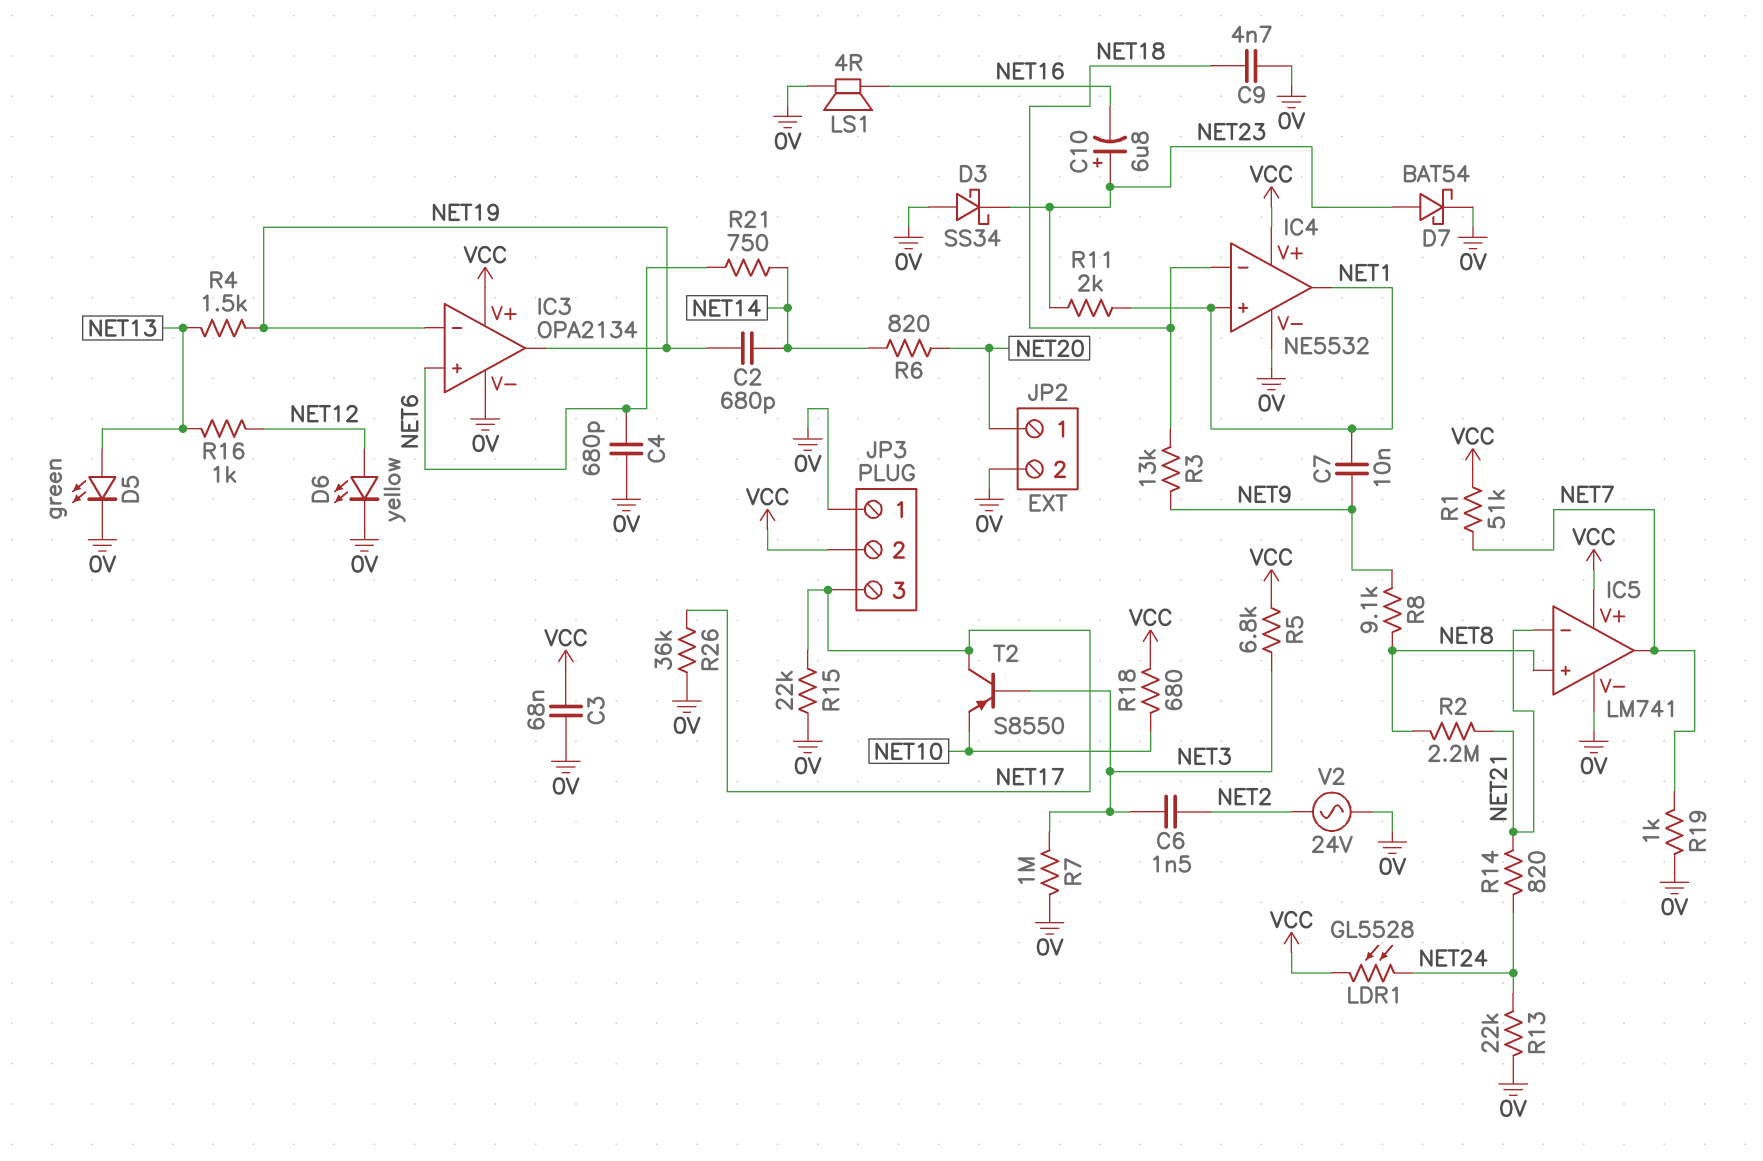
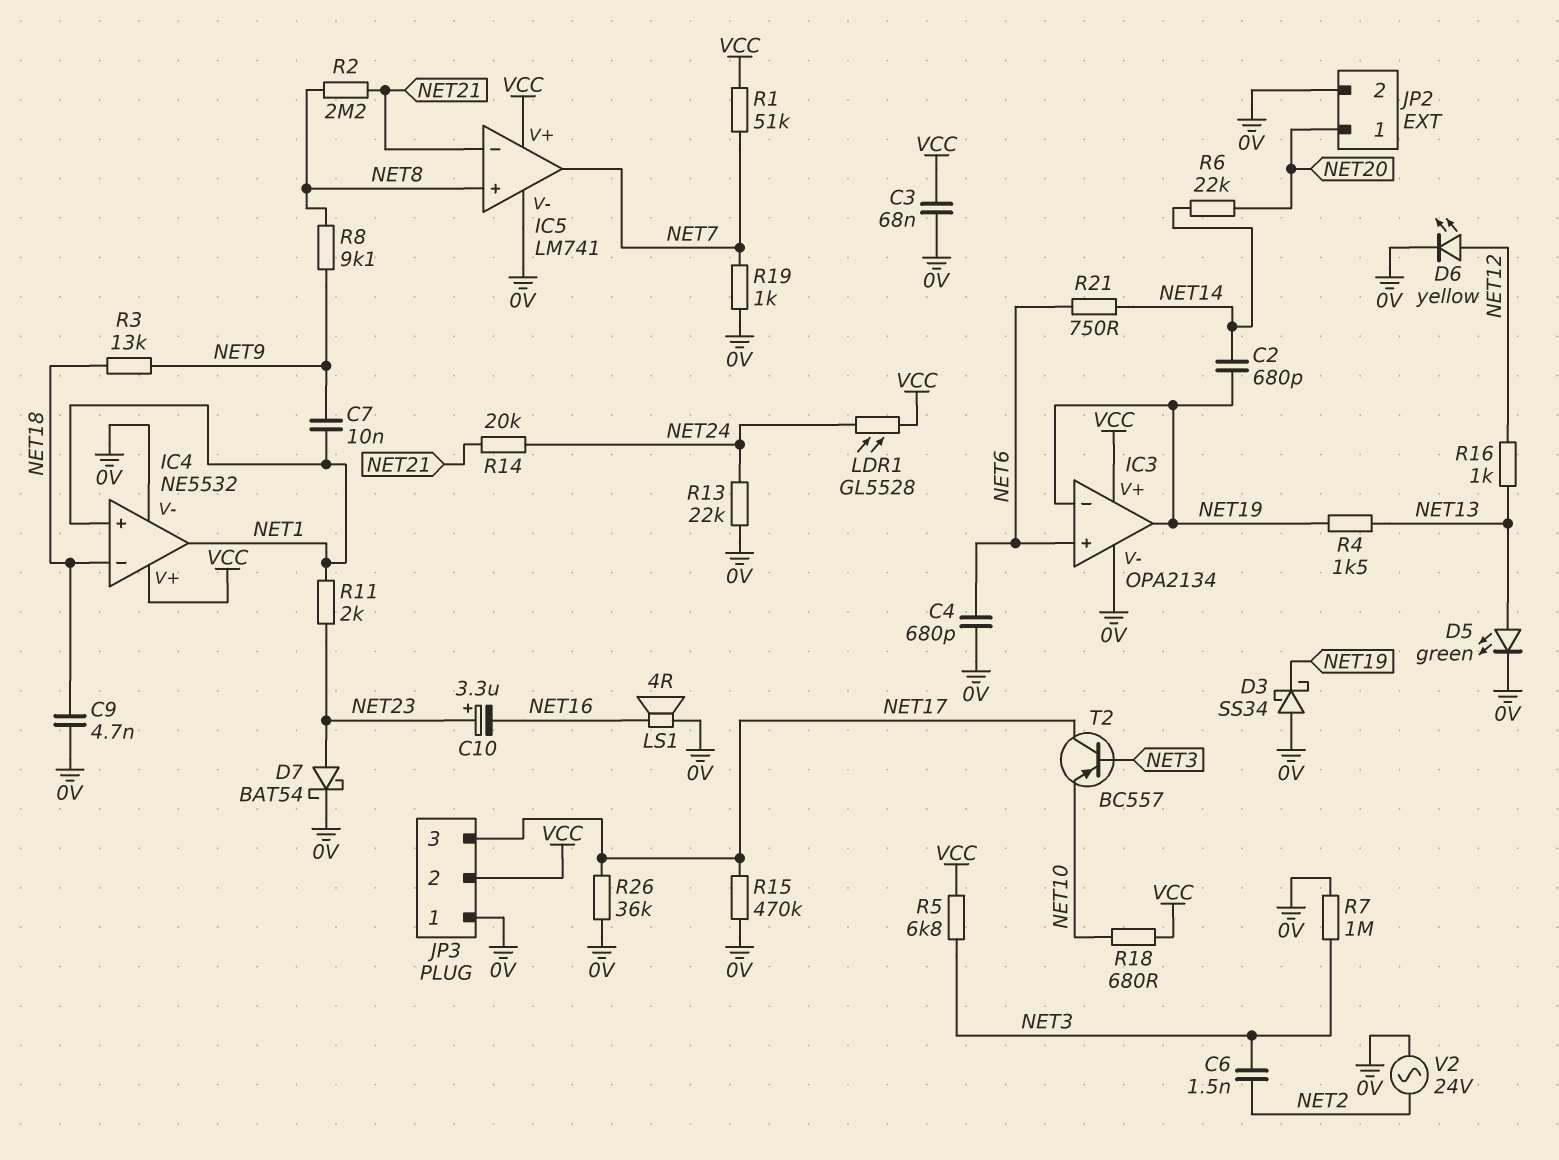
C10: 6.8uF (plus NET23, minus NET16) -> 3.3uF (plus NET23, minus NET16)
D3: schottky SS34 (A 0V, K NET23) -> schottky SS34 (A 0V, K NET19)
R6: 820 (NET14, NET20) -> 22k (NET14, NET20)
R14: 820 (NET21, NET24) -> 20k (NET21, NET24)
R15: 22k (0V, NET17) -> 470k (0V, NET17)
T2: PNP S8550 (B NET3, C NET17, E NET10) -> PNP BC557 (B NET3, C NET17, E NET10)

